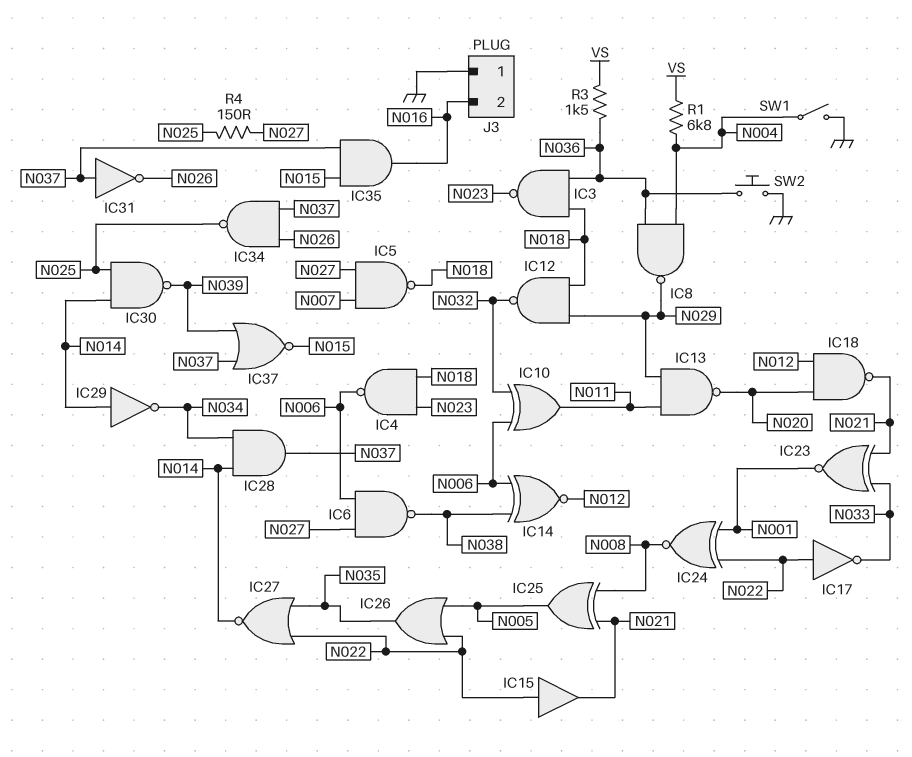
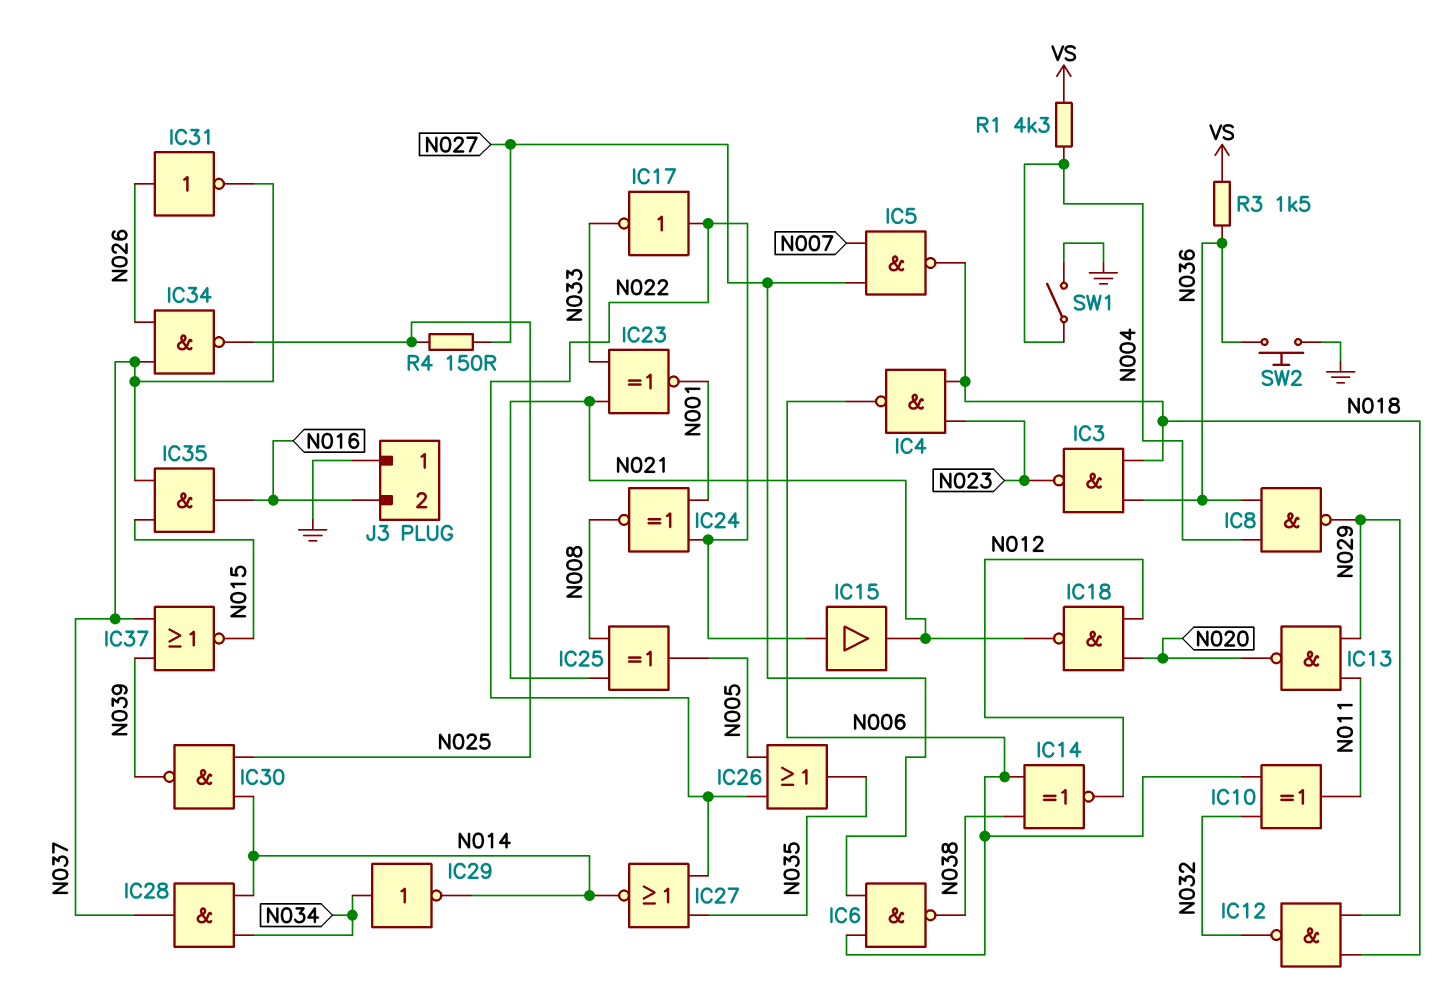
IC29: NOT (in N014, out N034) -> NOT (in N034, out N014)
IC31: NOT (in N037, out N026) -> NOT (in N026, out N037)
R1: 6.8k (N004, VS) -> 4.3k (N004, VS)

